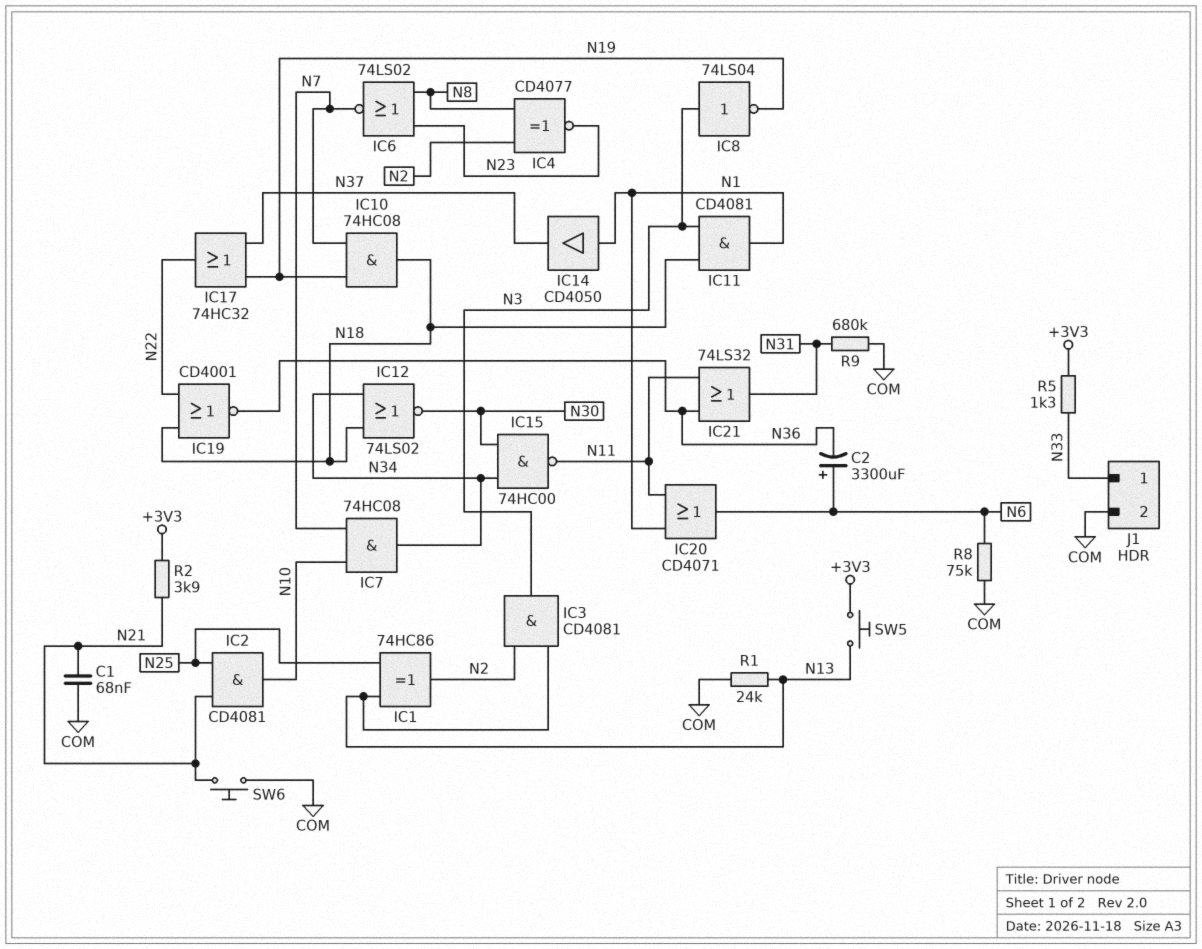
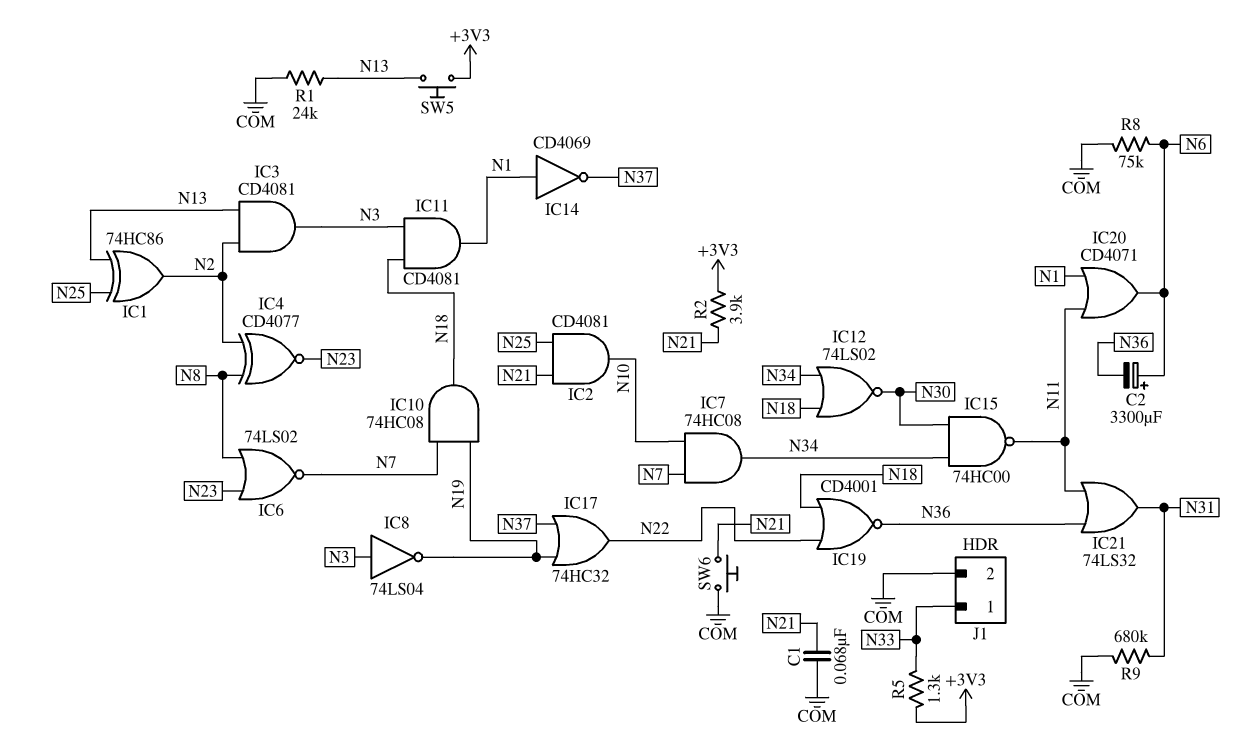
IC14: buffer CD4050 (in N1, out N37) -> NOT CD4069 (in N1, out N37)

